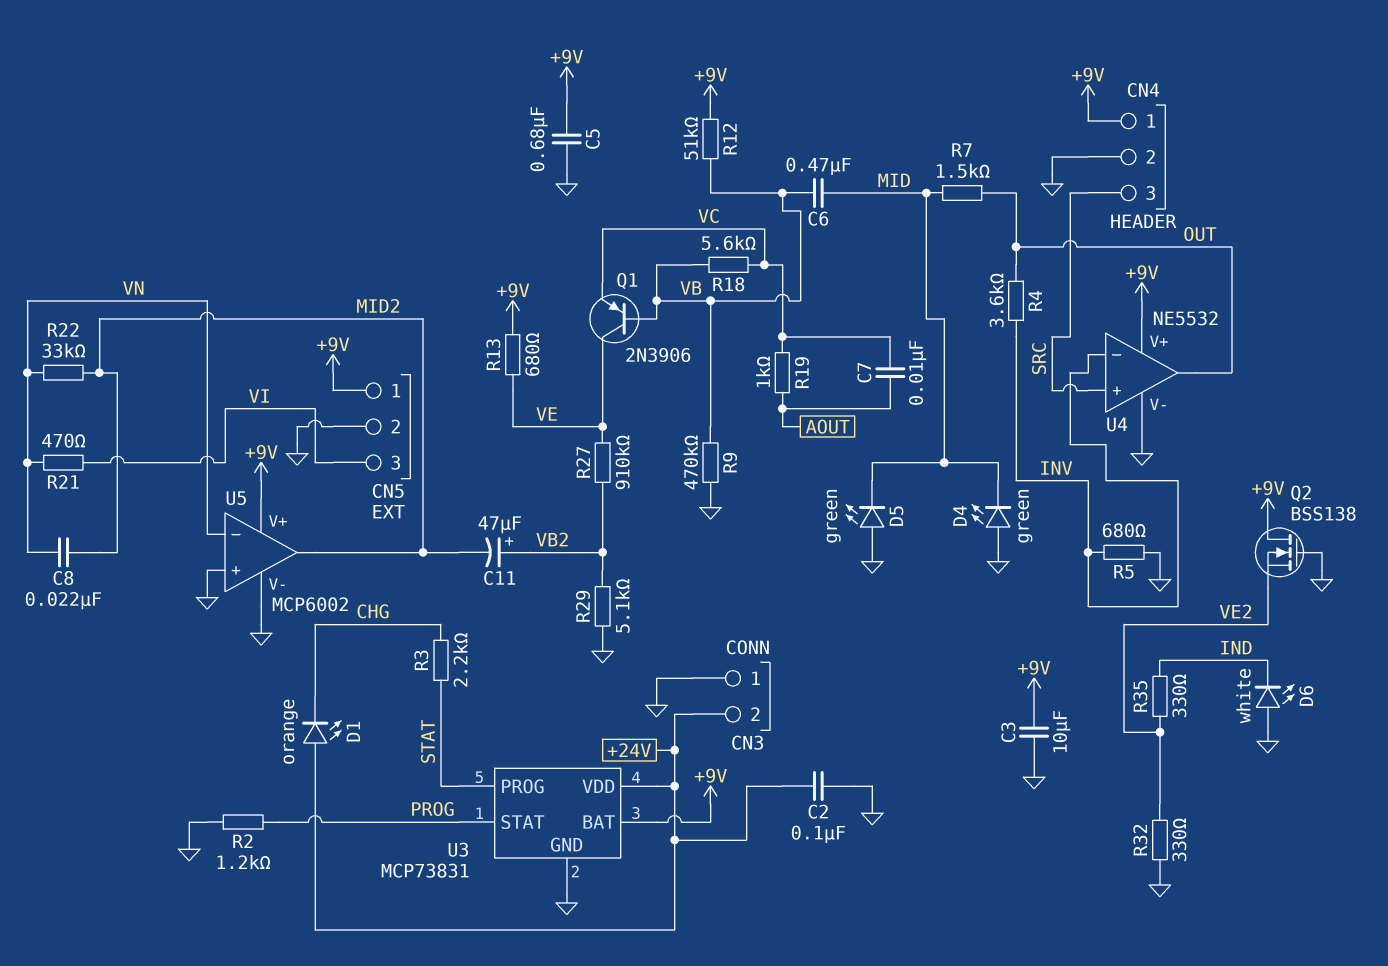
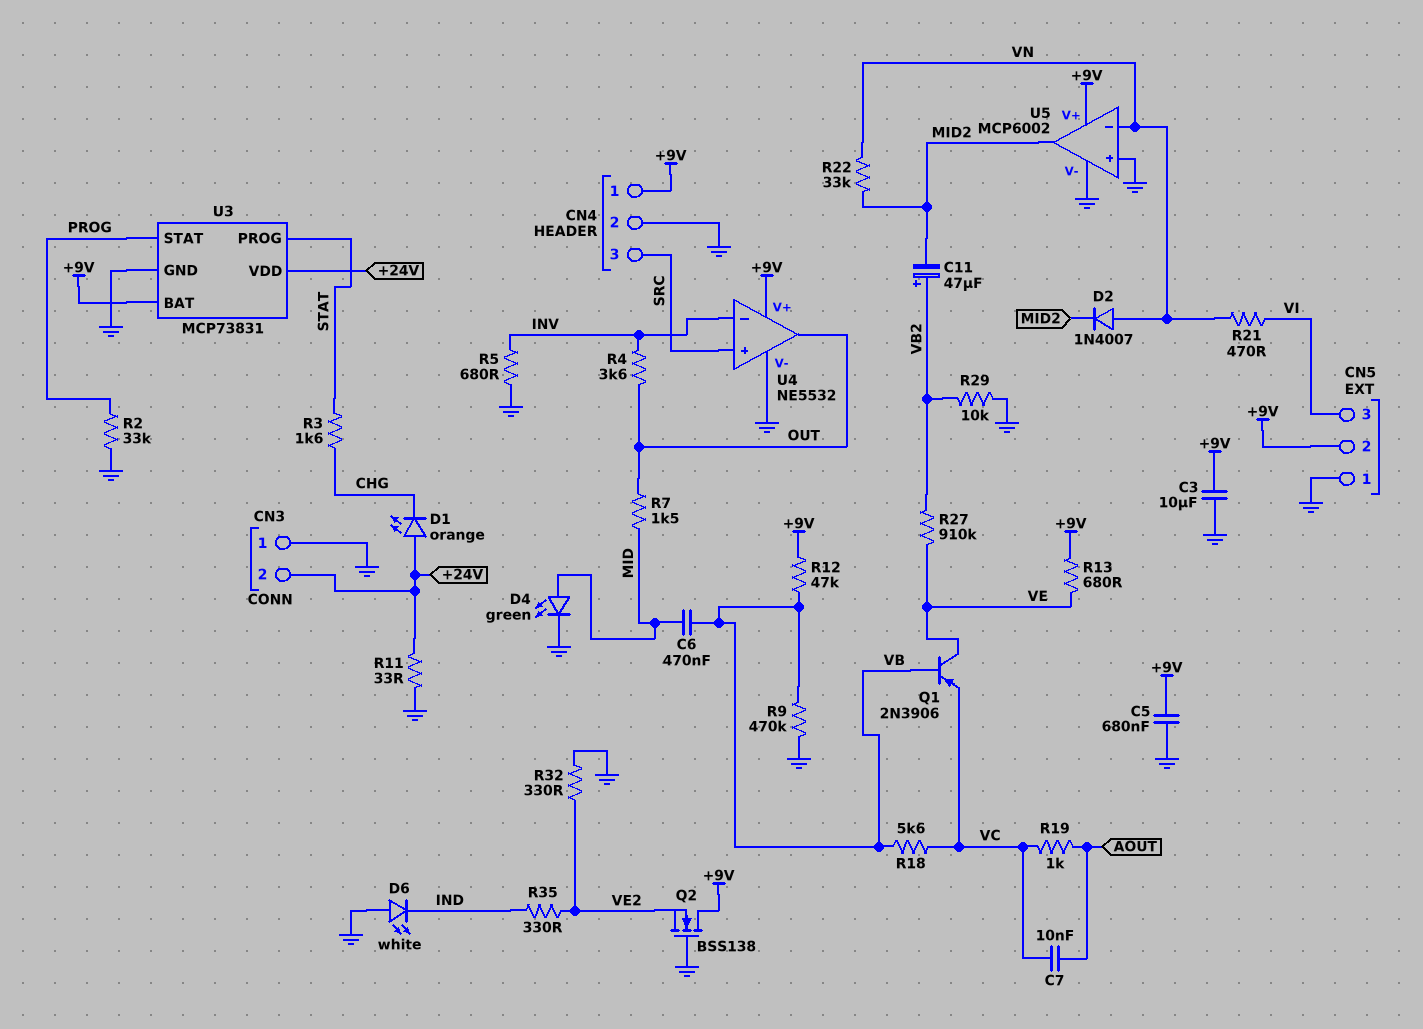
C2: 100nF (+24V, GND) -> none
C8: 22nF (MID2, VN) -> none
CN5 pin 1: +9V -> GND
CN5 pin 2: GND -> +9V
D2: none -> diode 1N4007 (A VN, K MID2)
D4: LED green (A GND, K MID) -> LED green (A MID, K GND)
D5: LED green (A GND, K MID) -> none
R2: 1.2k (GND, PROG) -> 33k (GND, PROG)
R3: 2.2k (CHG, STAT) -> 1.6k (CHG, STAT)
R11: none -> 33 (+24V, GND)
R12: 51k (+9V, VB) -> 47k (+9V, VB)
R29: 5.1k (GND, VB2) -> 10k (GND, VB2)

